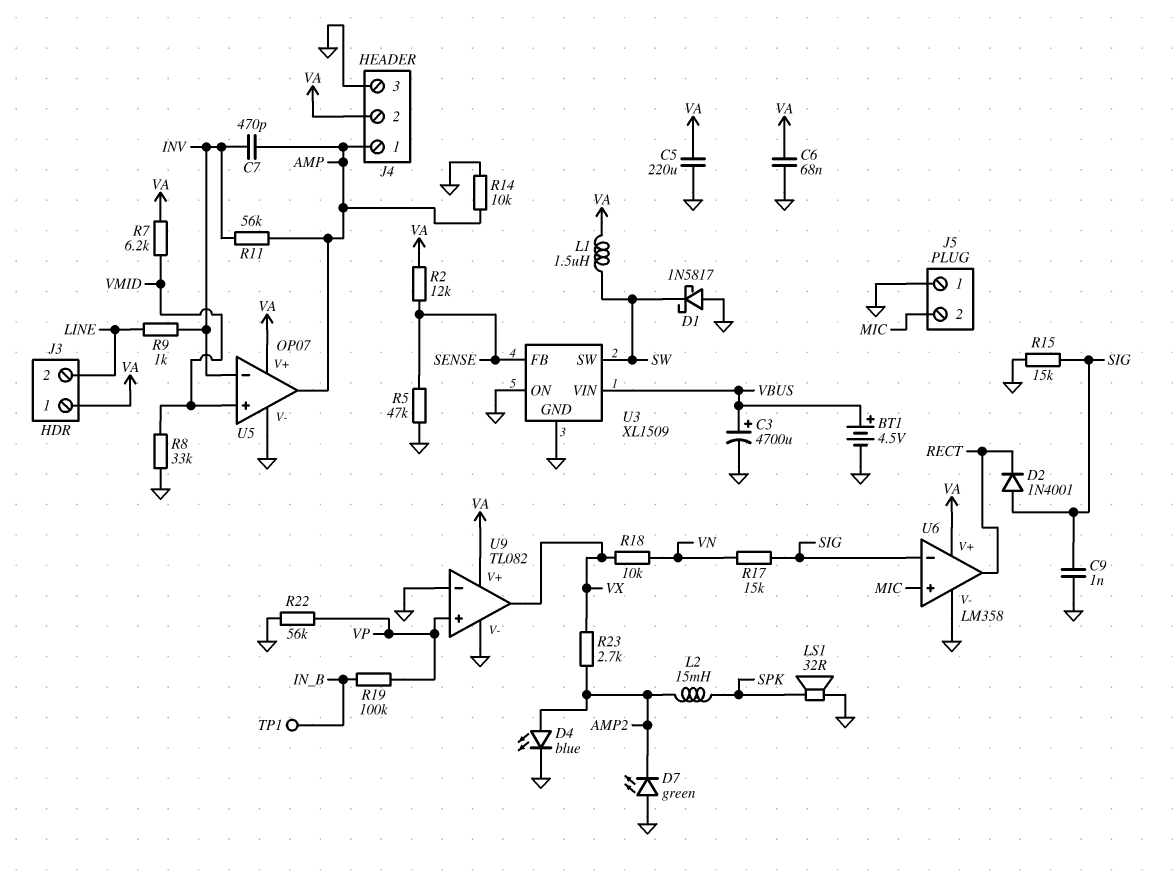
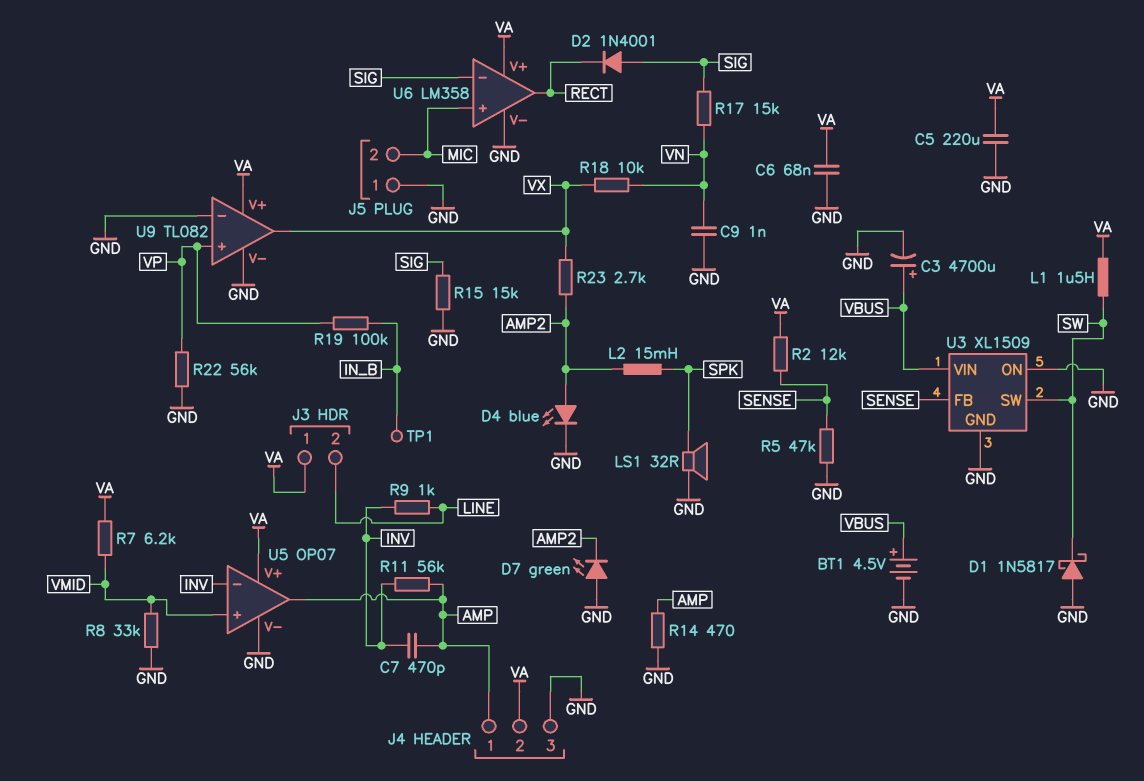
C9: 1nF (GND, SIG) -> 1nF (GND, VN)
R14: 10k (AMP, GND) -> 470 (AMP, GND)

